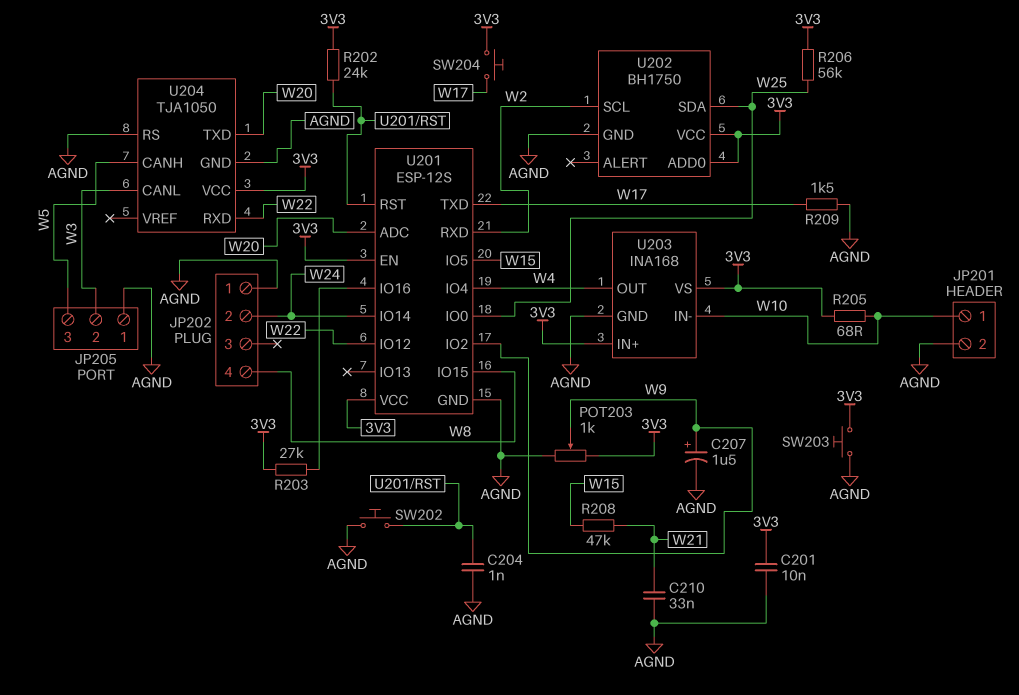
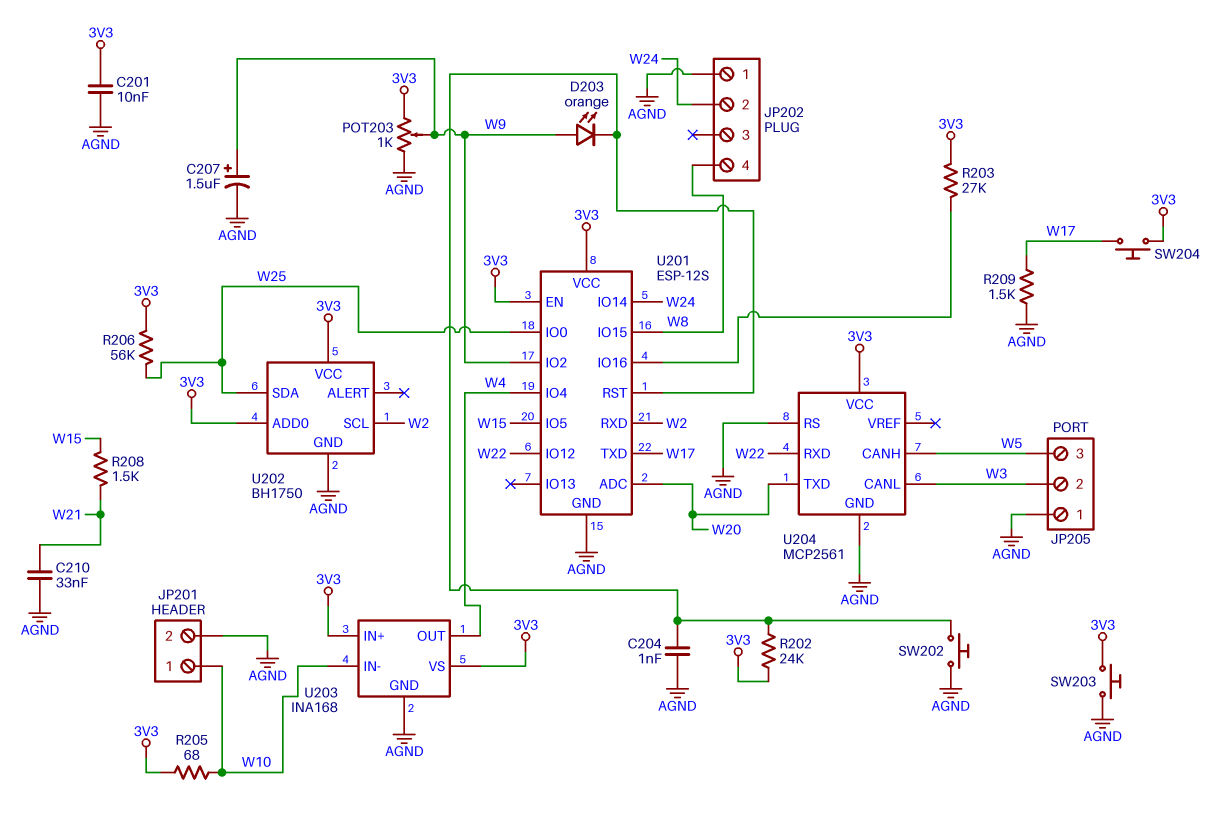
D203: none -> LED orange (A W9, K U201/RST)
R208: 47k (W15, W21) -> 1.5k (W15, W21)
U204: TJA1050 -> MCP2561

